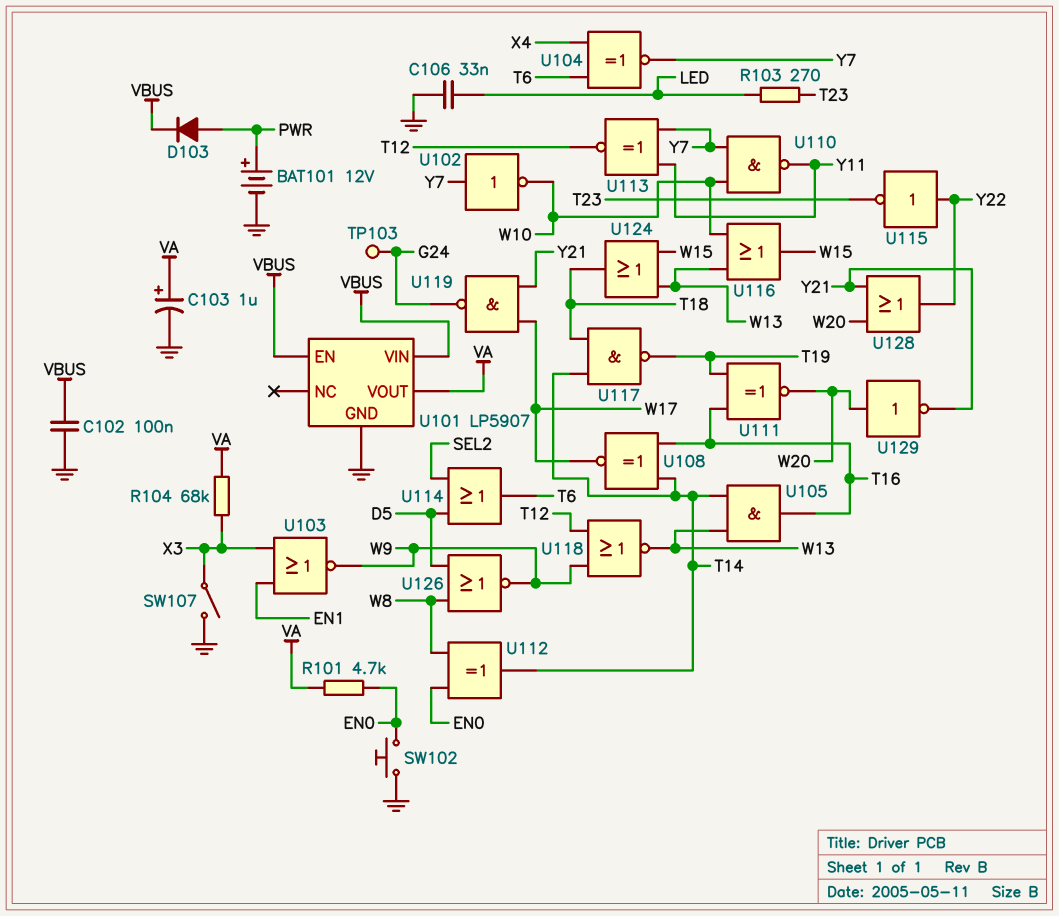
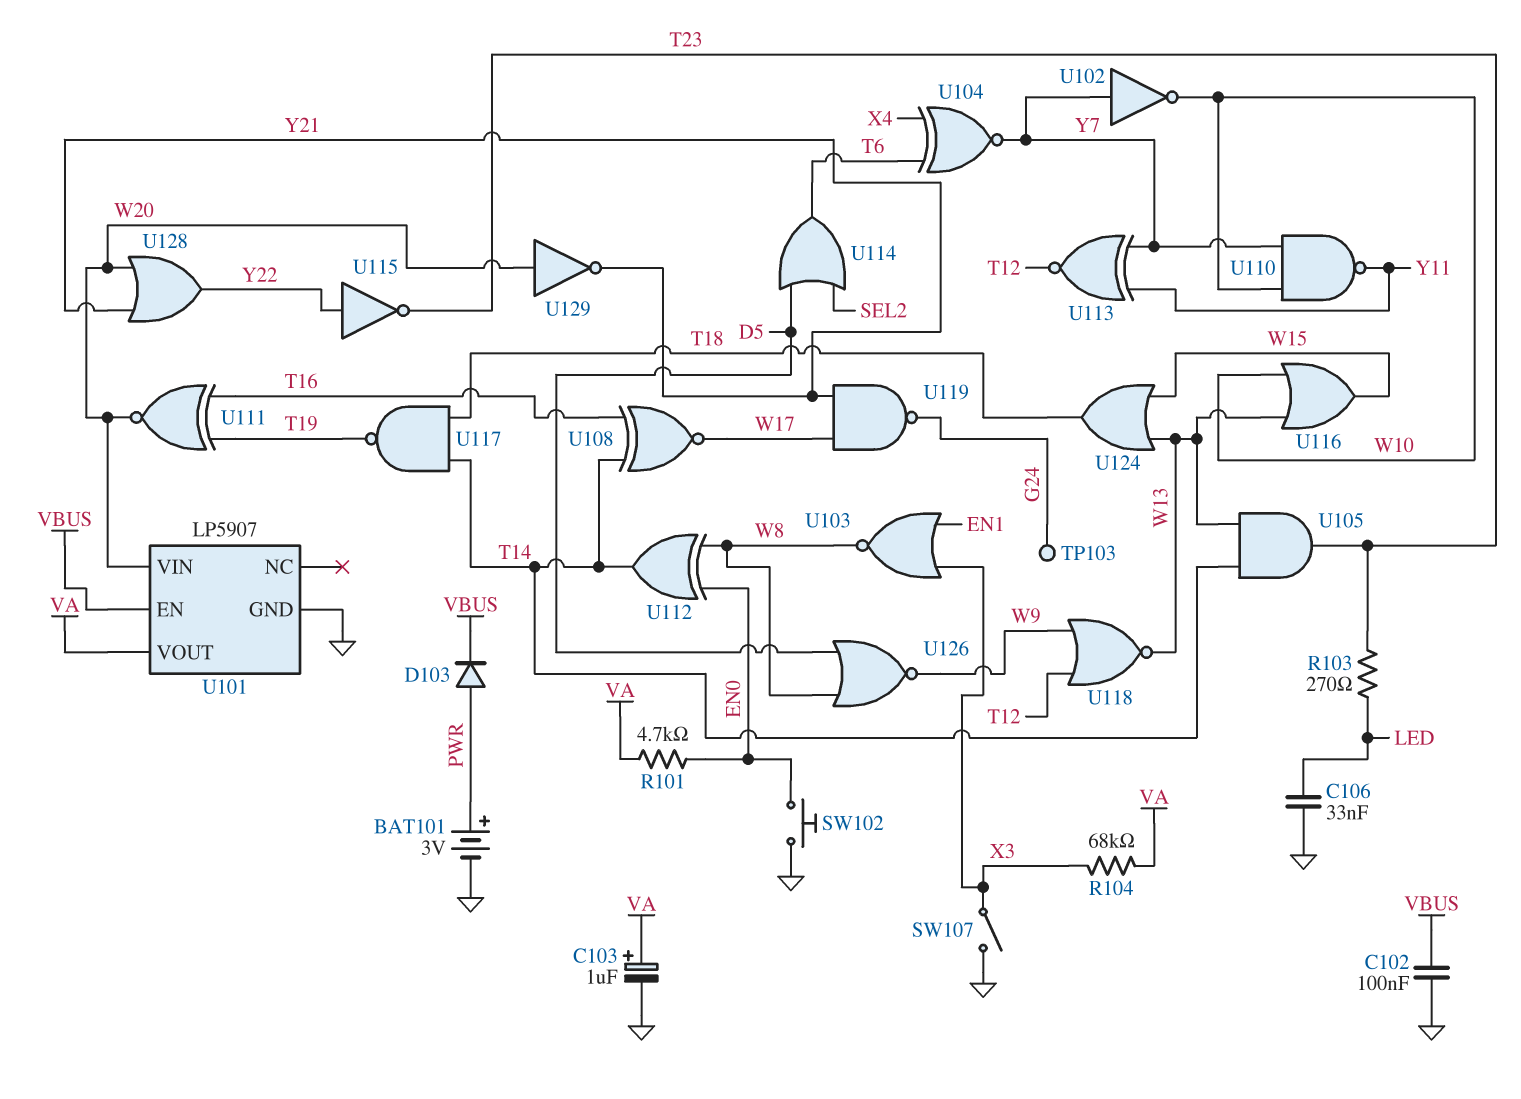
BAT101: 12V (plus PWR, minus GND) -> 3V (plus PWR, minus GND)
U101 pin VIN: VBUS -> W20
U103: NOR (in EN1, in X3, out W9) -> NOR (in EN1, in X3, out W8)
U105: AND (in T14, in W13, out T16) -> AND (in T14, in W13, out T23)

